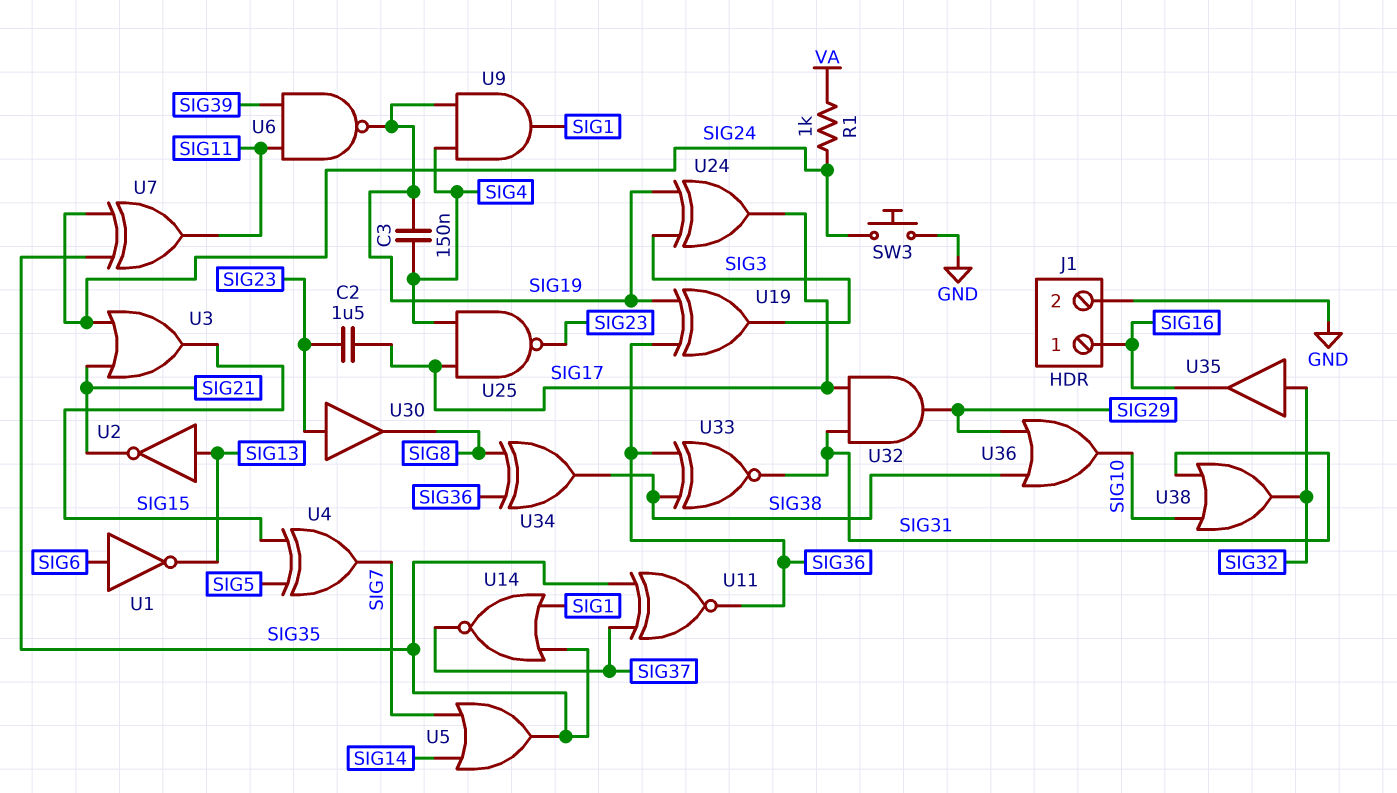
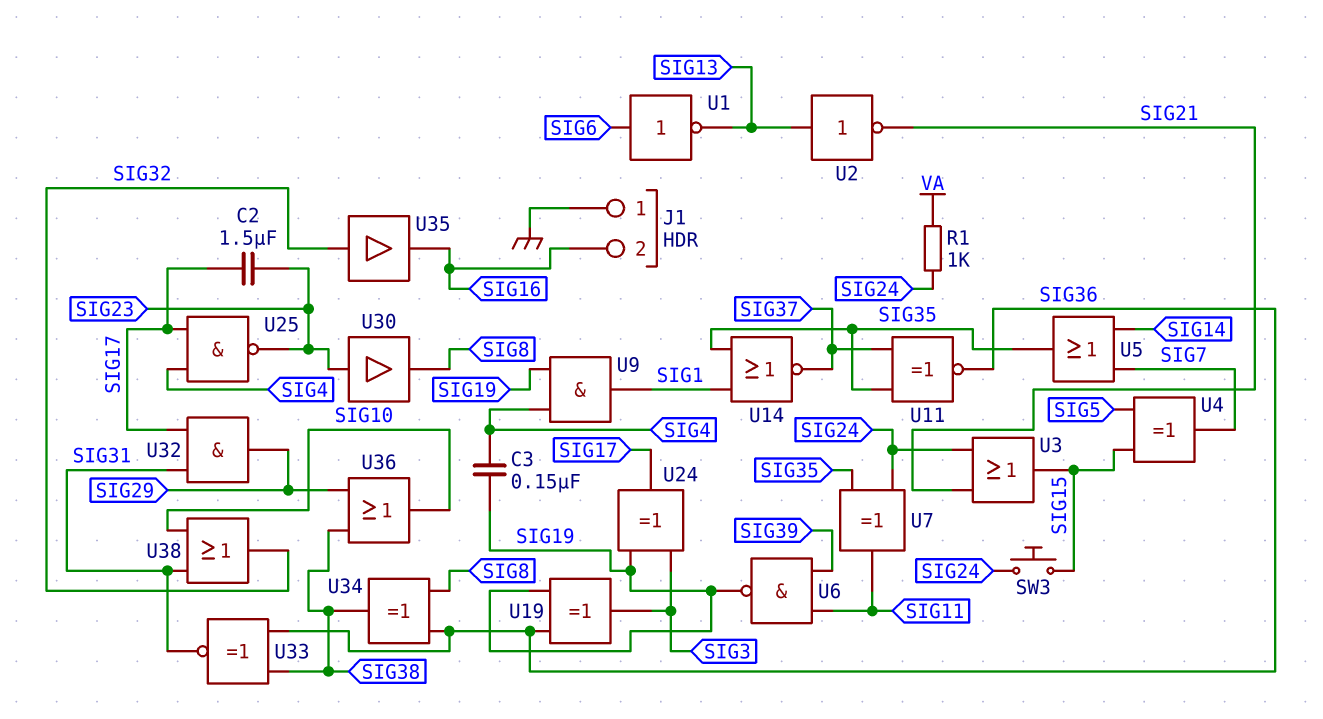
J1 pin 1: SIG16 -> GND
J1 pin 2: GND -> SIG16
SW3: button (GND, SIG24) -> button (SIG15, SIG24)

